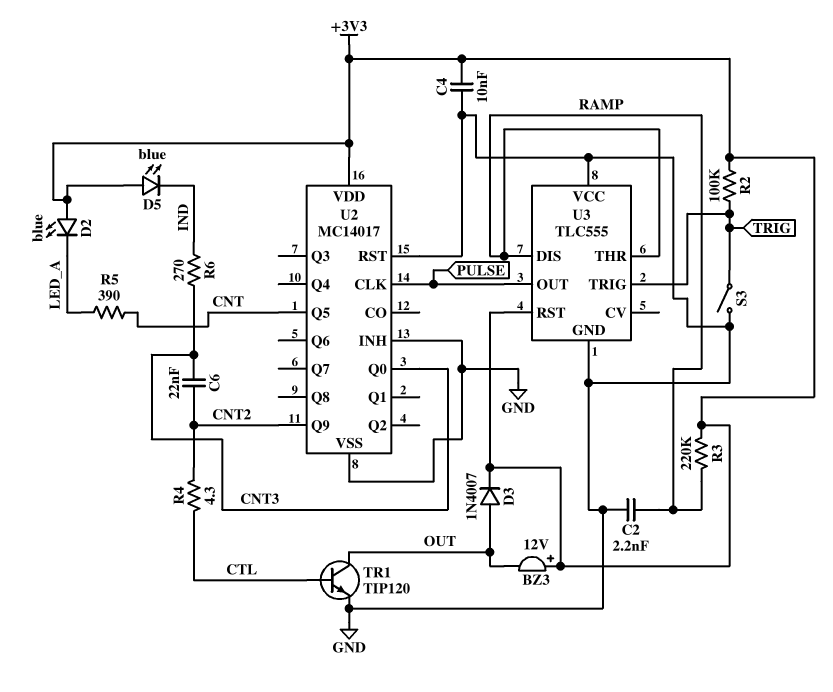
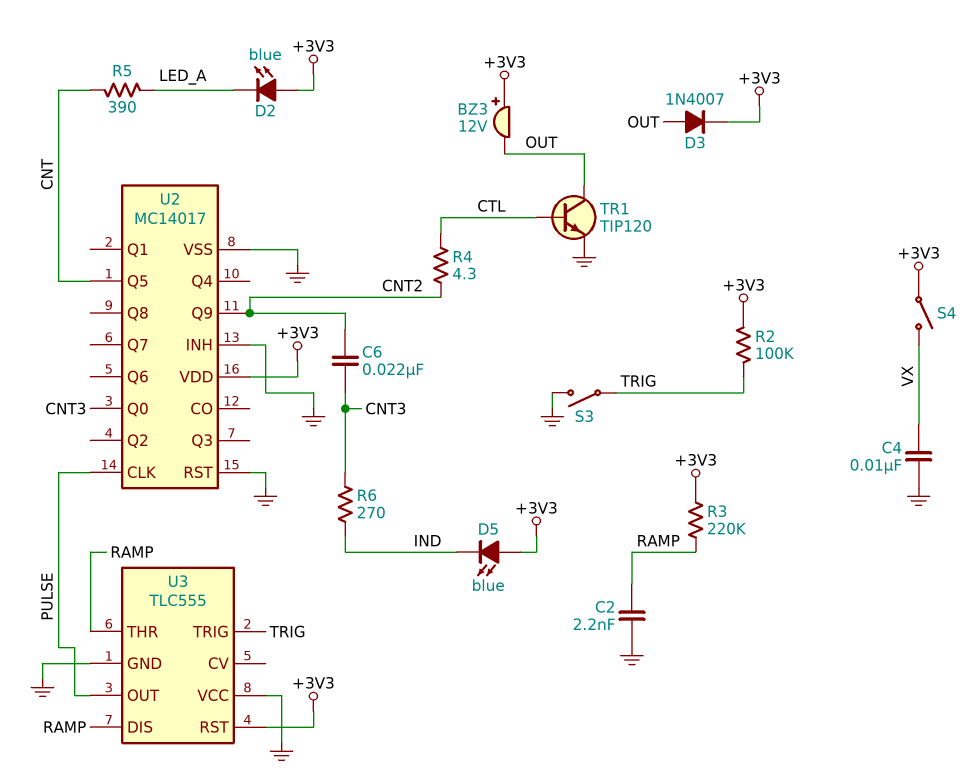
C4: 10nF (+3V3, GND) -> 10nF (GND, VX)
S4: none -> switch (+3V3, VX)

